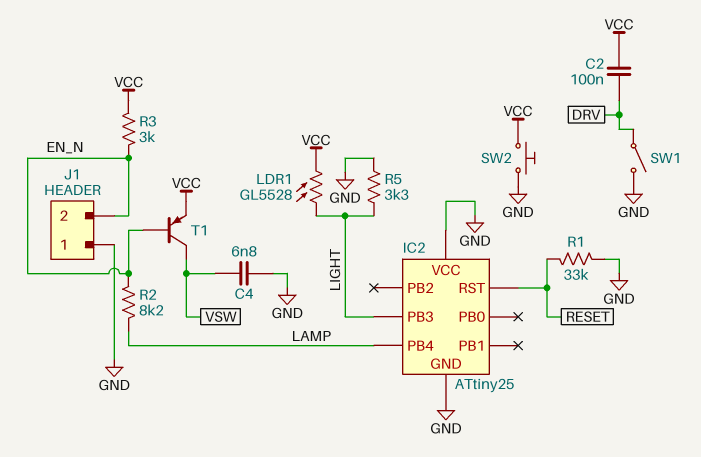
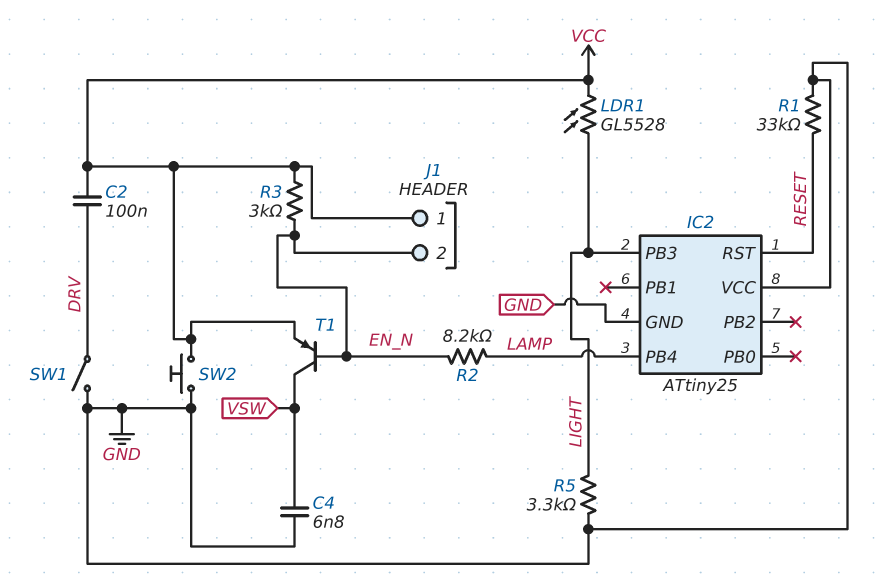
J1 pin 1: GND -> VCC

